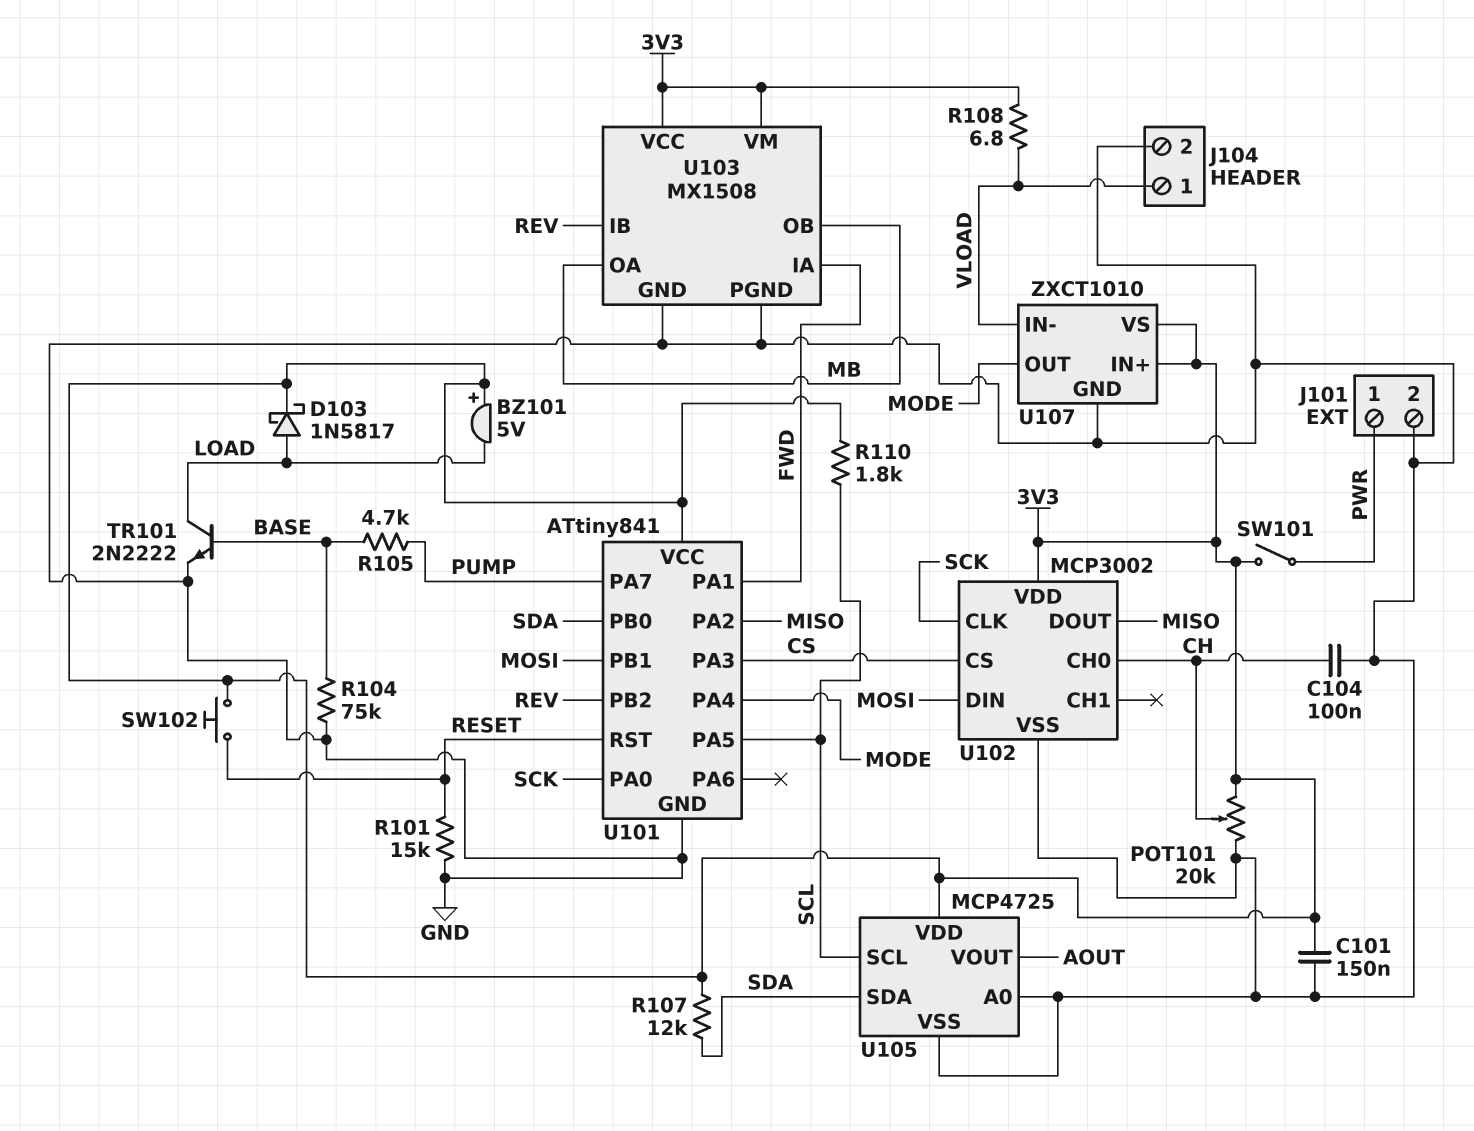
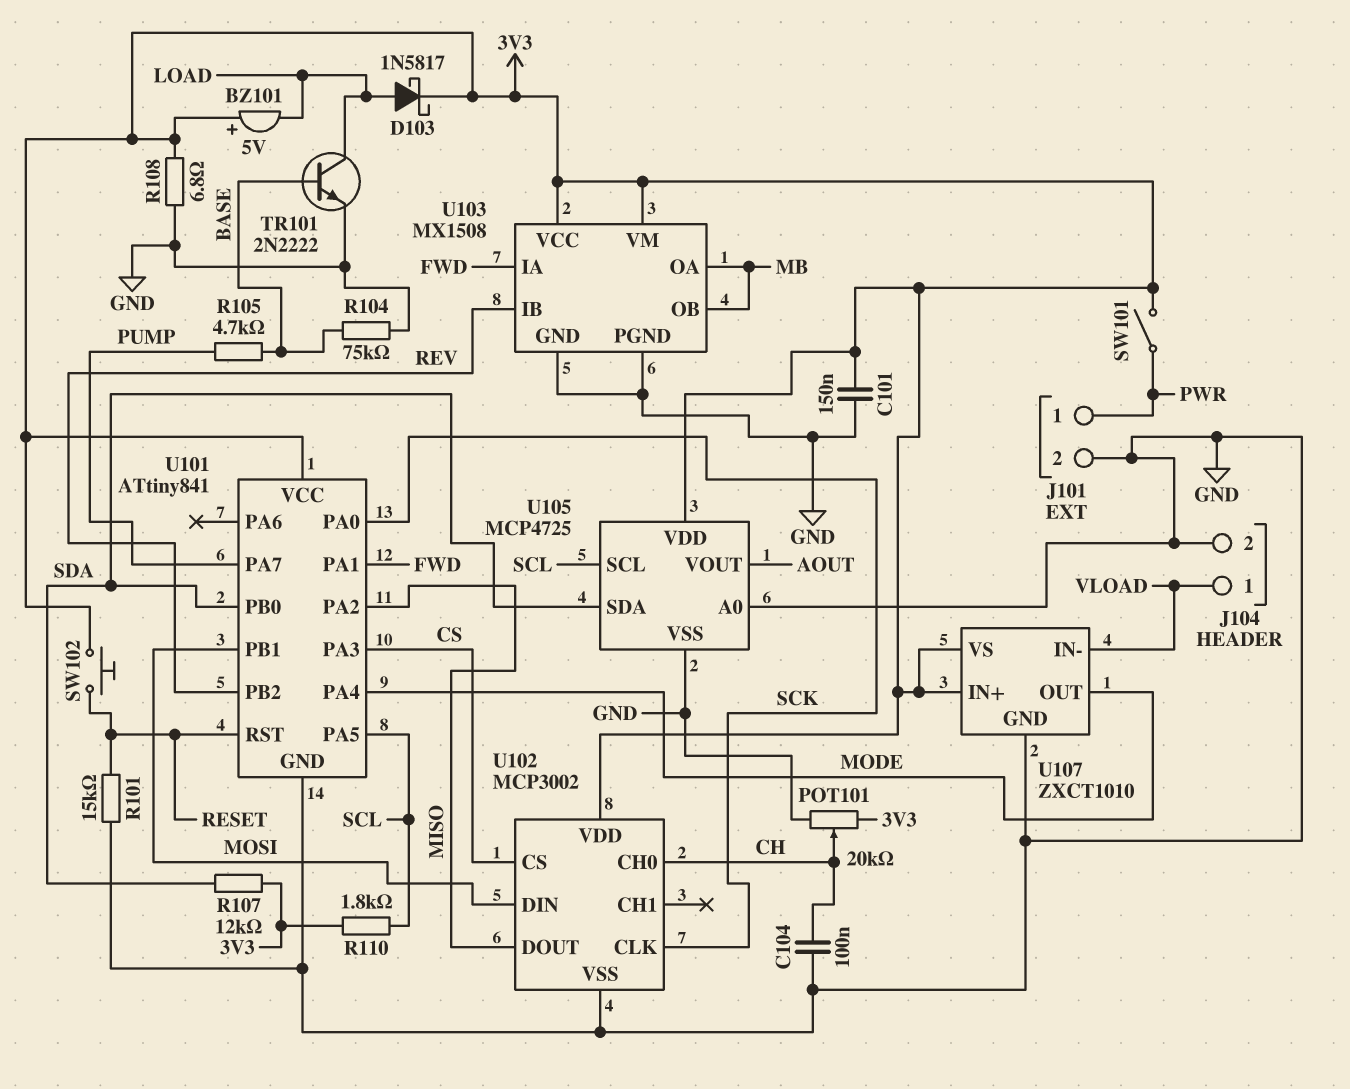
R108: 6.8 (3V3, VLOAD) -> 6.8 (3V3, GND)

